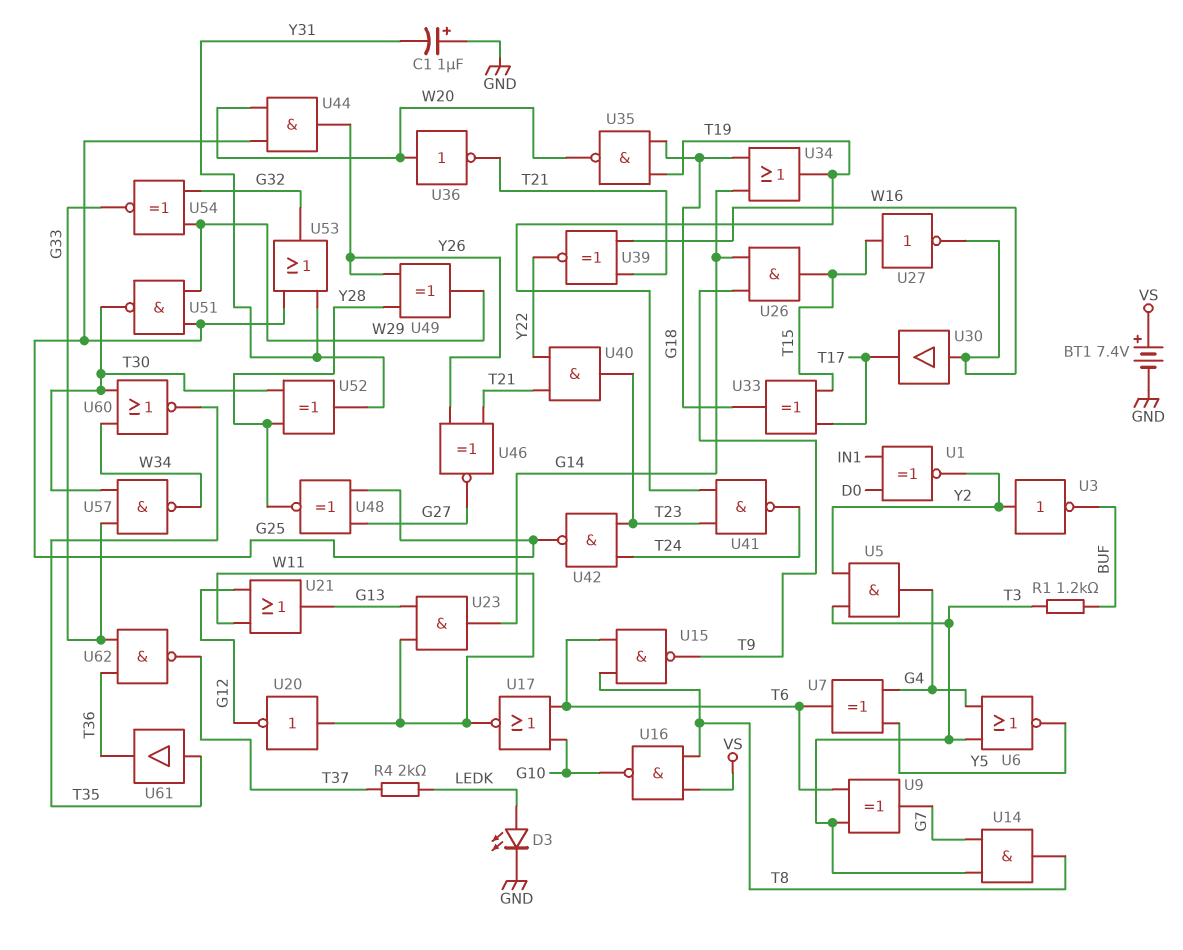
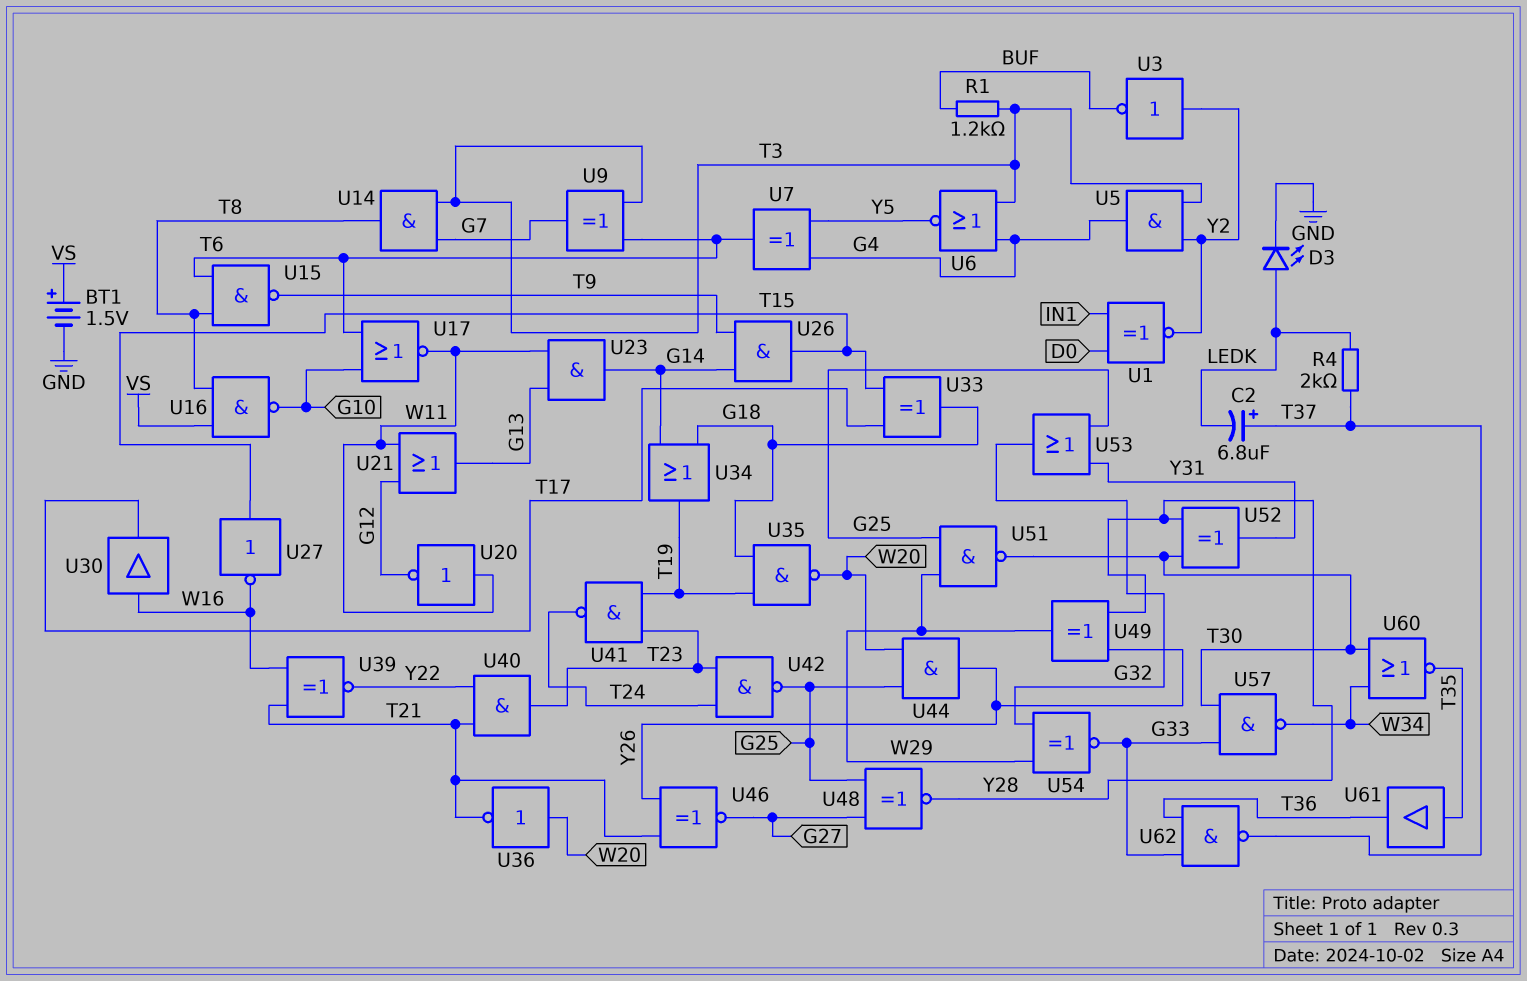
BT1: 7.4V (plus VS, minus GND) -> 1.5V (plus VS, minus GND)
C1: 1uF (plus GND, minus Y31) -> none
C2: none -> 6.8uF (plus T37, minus LEDK)

